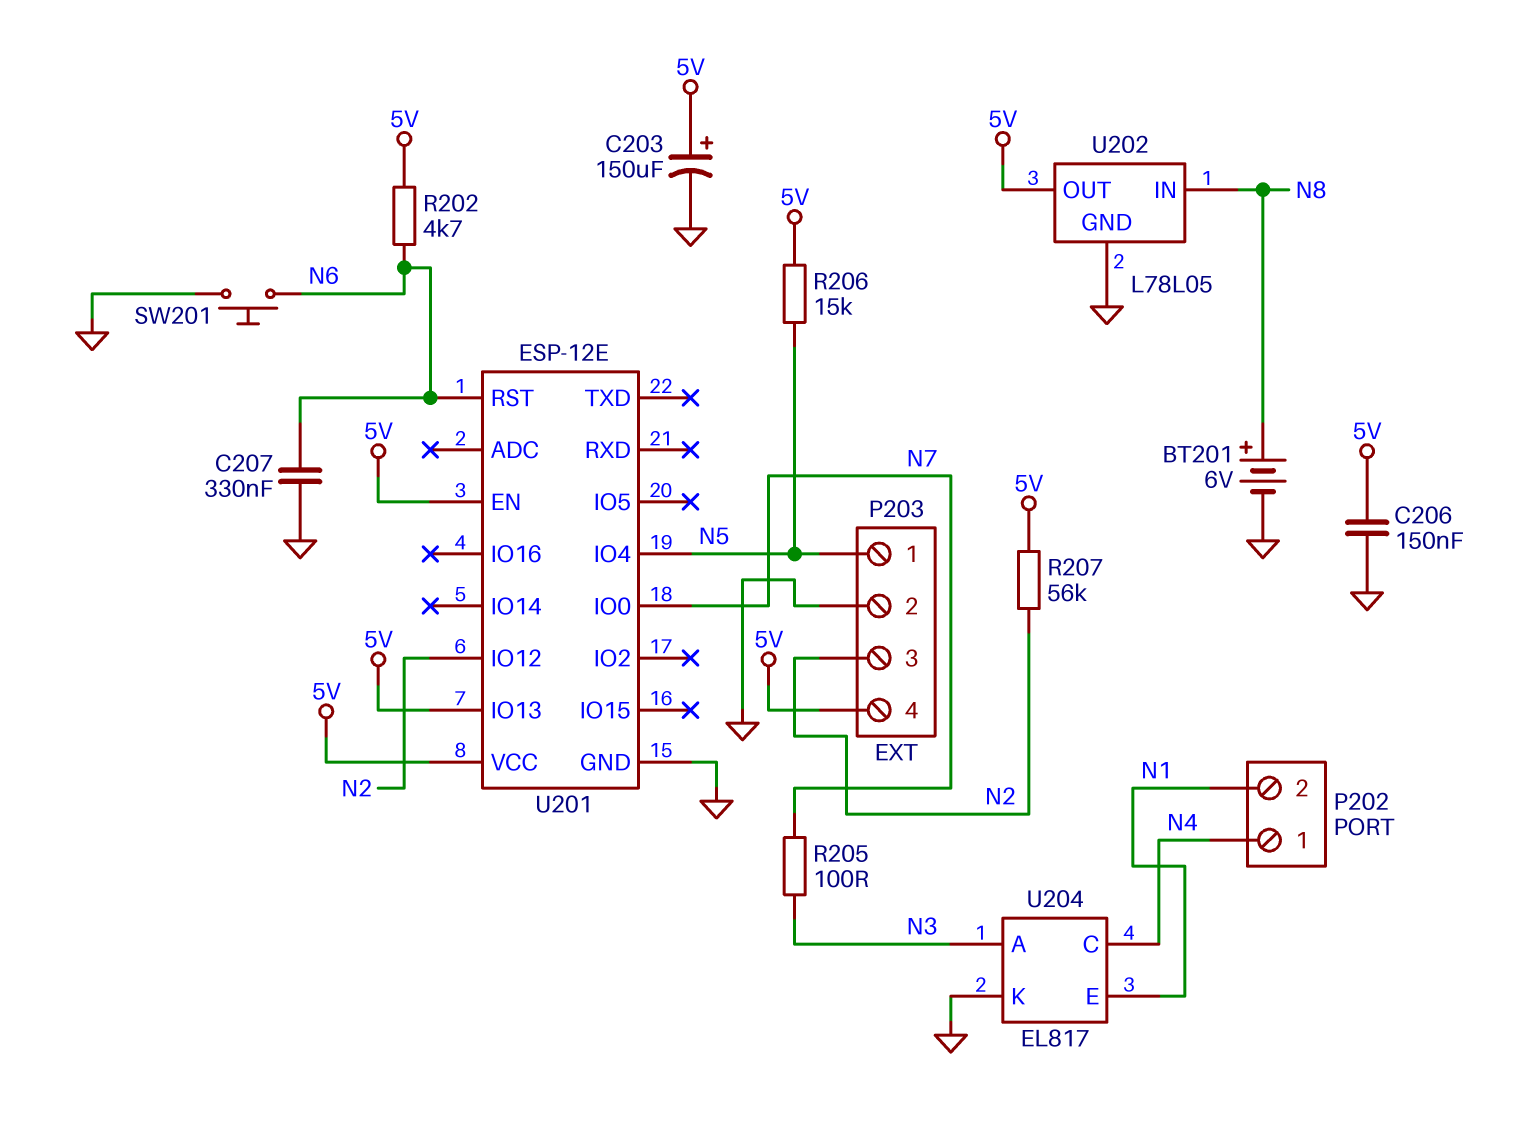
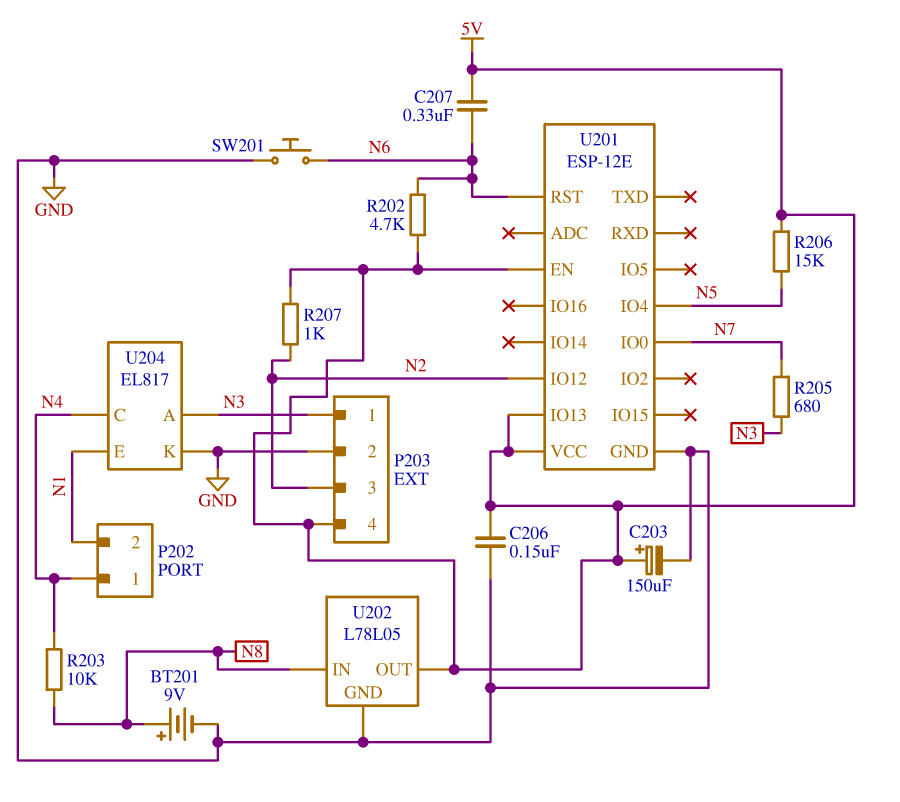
BT201: 6V (plus N8, minus GND) -> 9V (plus N8, minus GND)
C207: 330nF (GND, N6) -> 330nF (5V, N6)
P203 pin 1: N5 -> N3
R203: none -> 10k (N4, N8)
R205: 100 (N3, N7) -> 680 (N3, N7)
R207: 56k (5V, N2) -> 1k (5V, N2)

